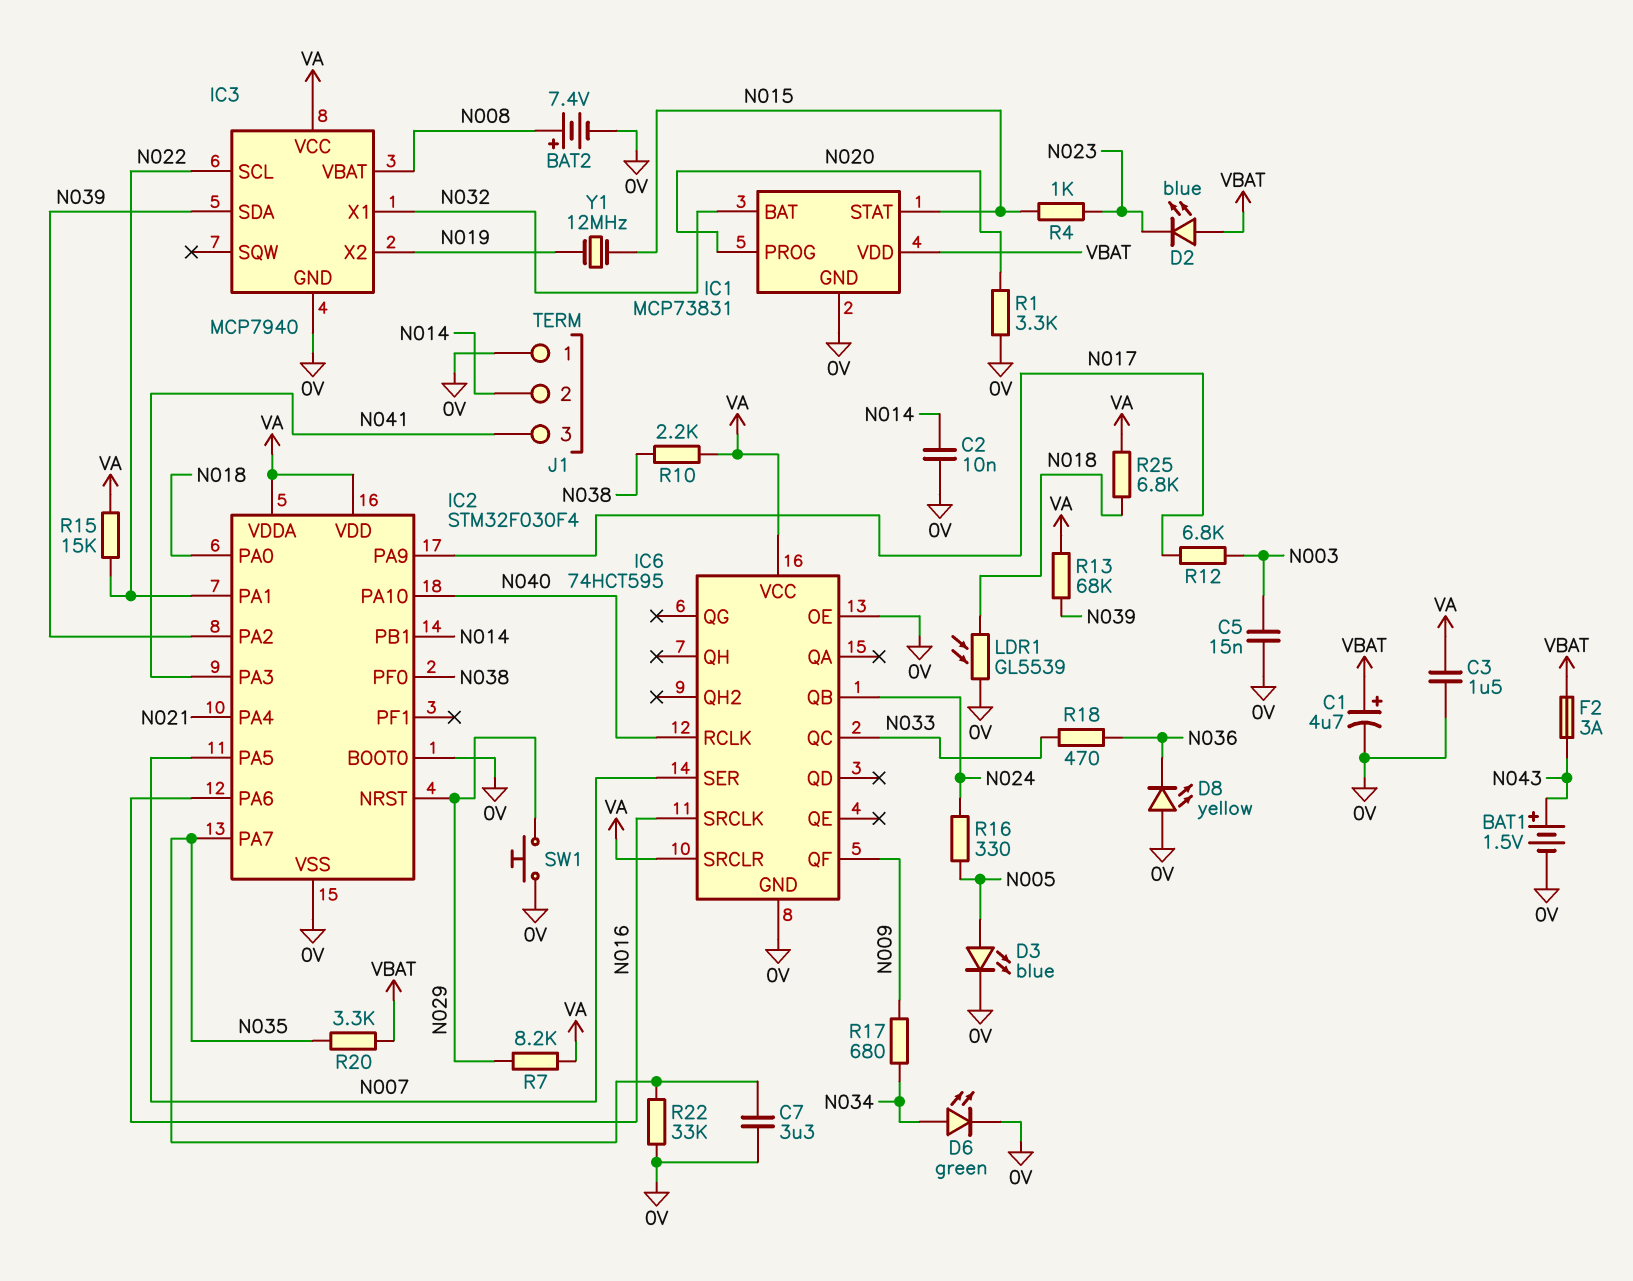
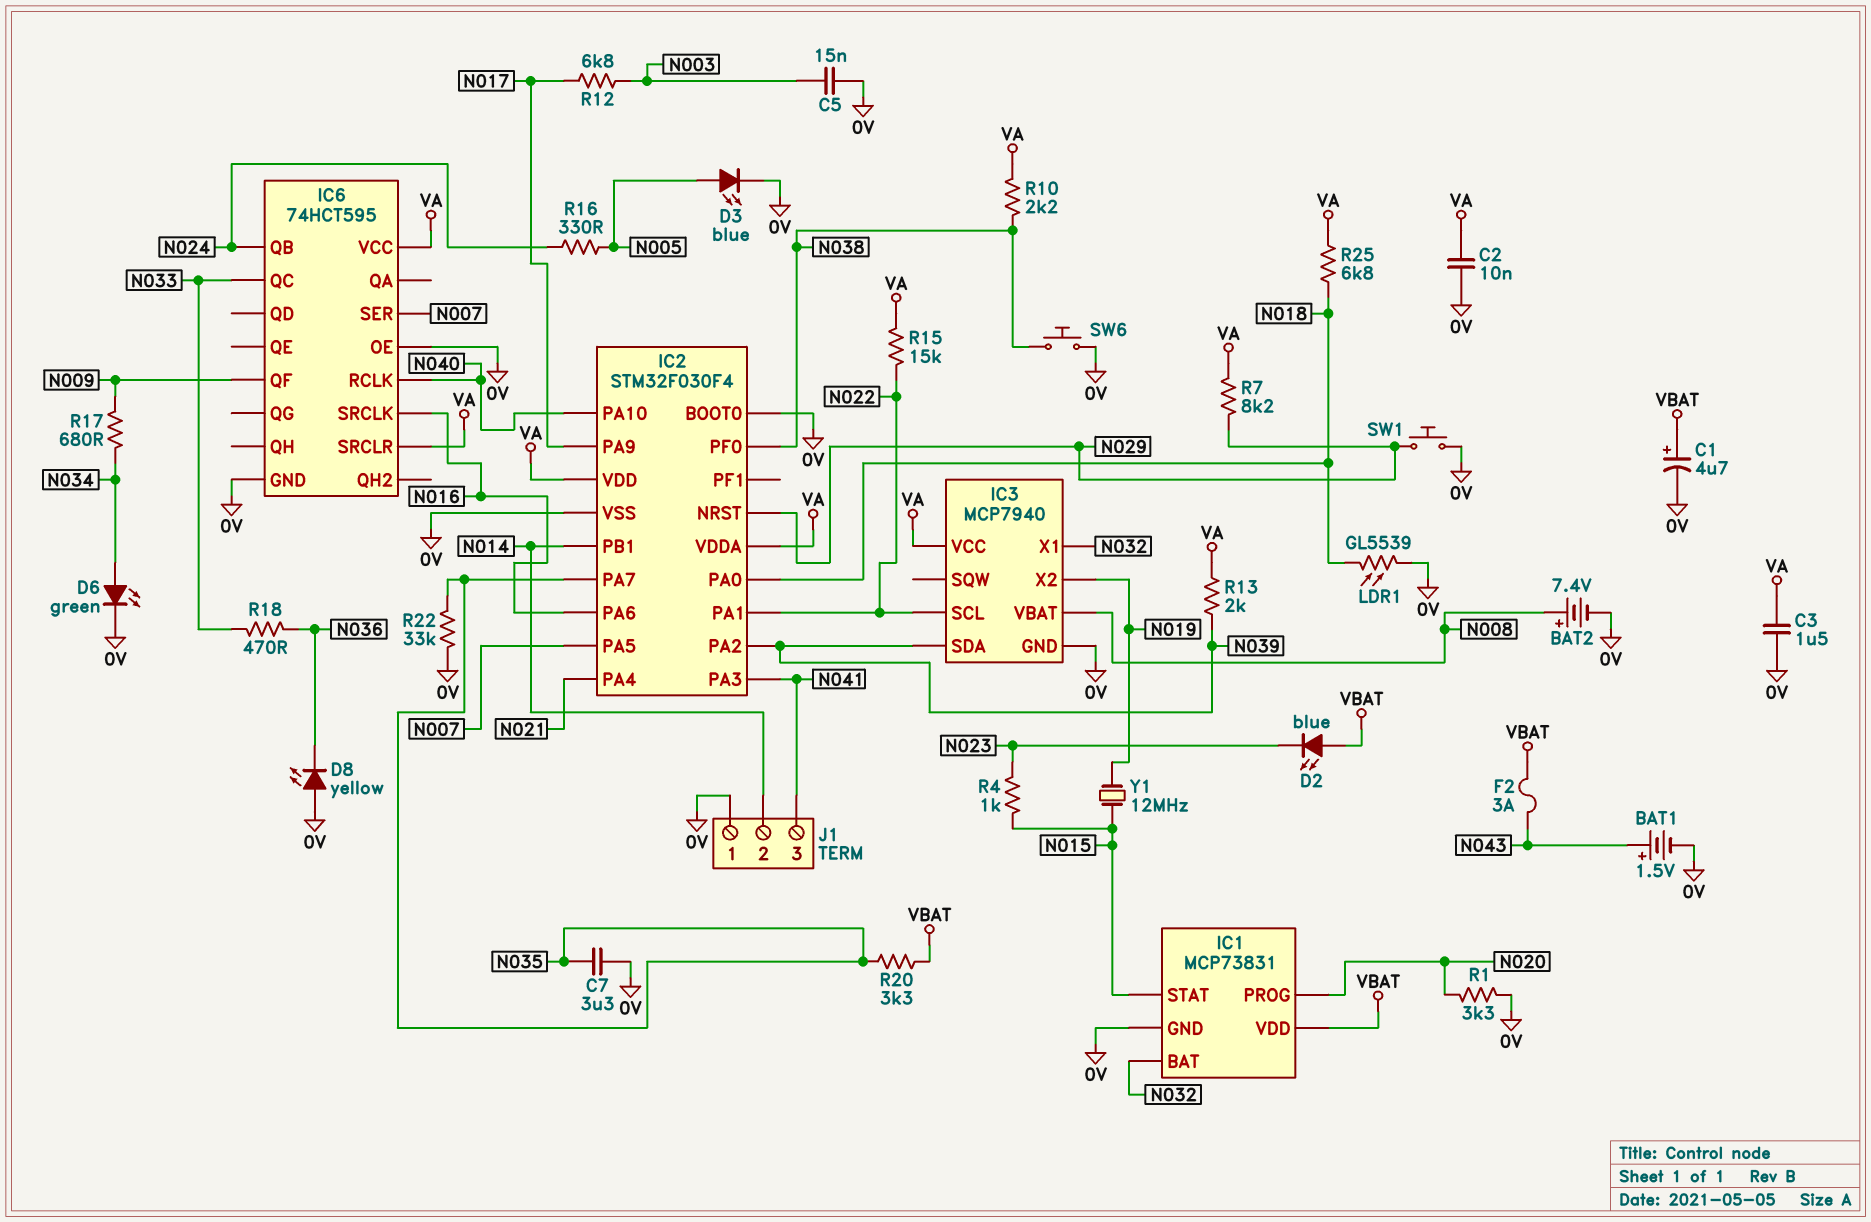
C2: 10nF (0V, N014) -> 10nF (0V, VA)
R13: 68k (N039, VA) -> 2k (N039, VA)
SW6: none -> button (0V, N038)

